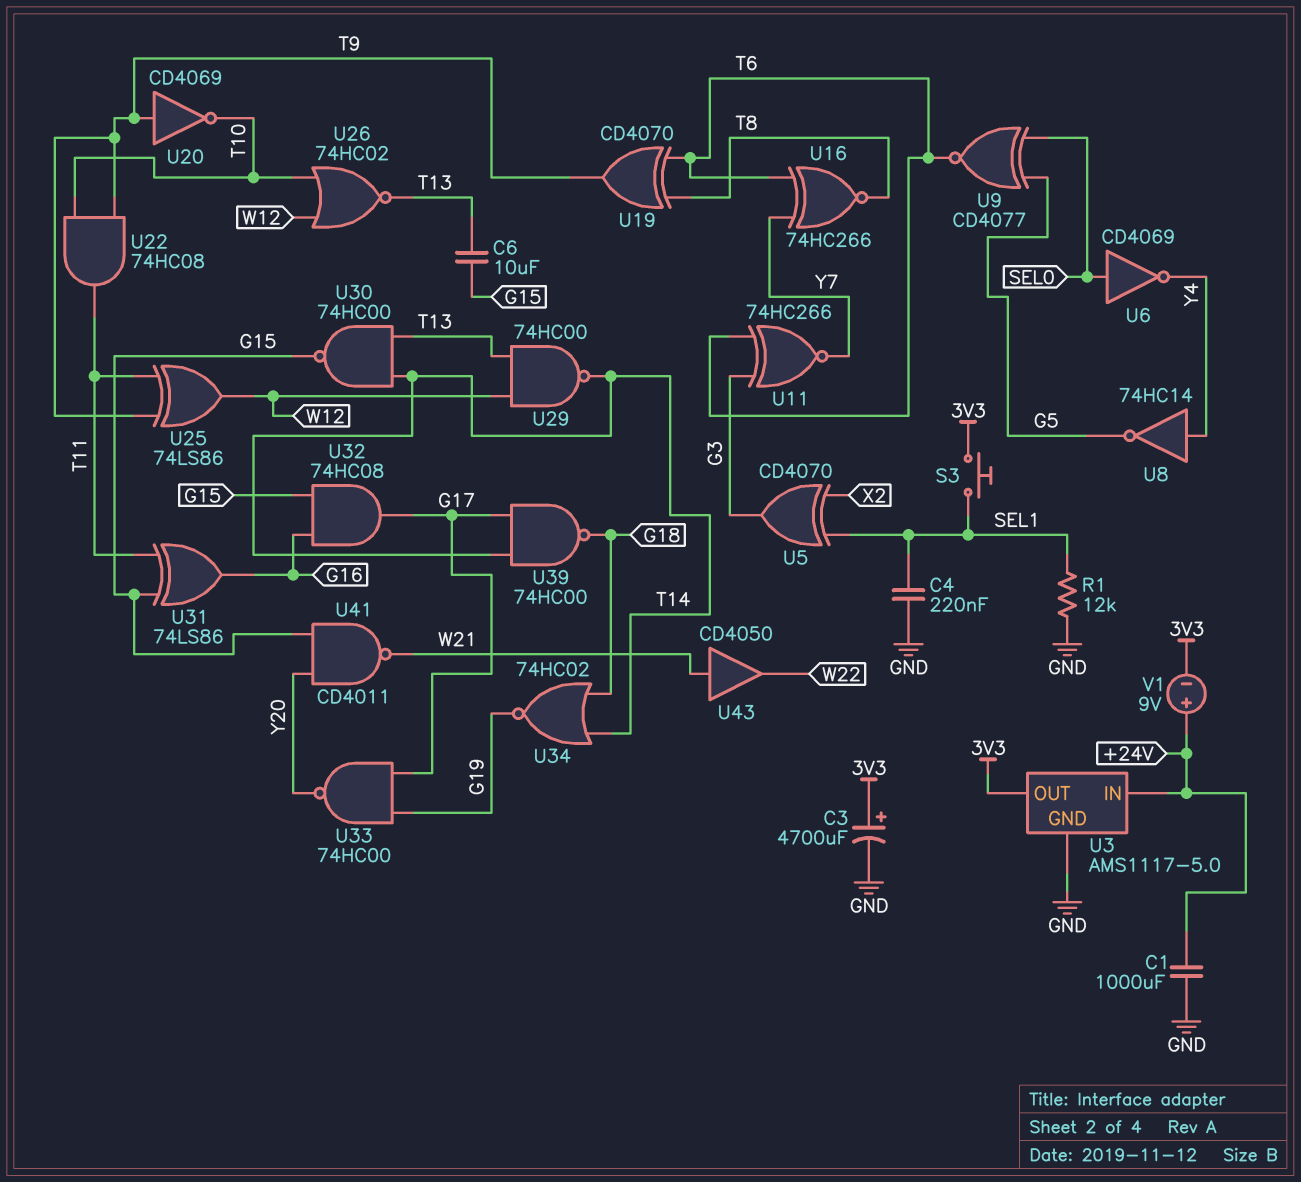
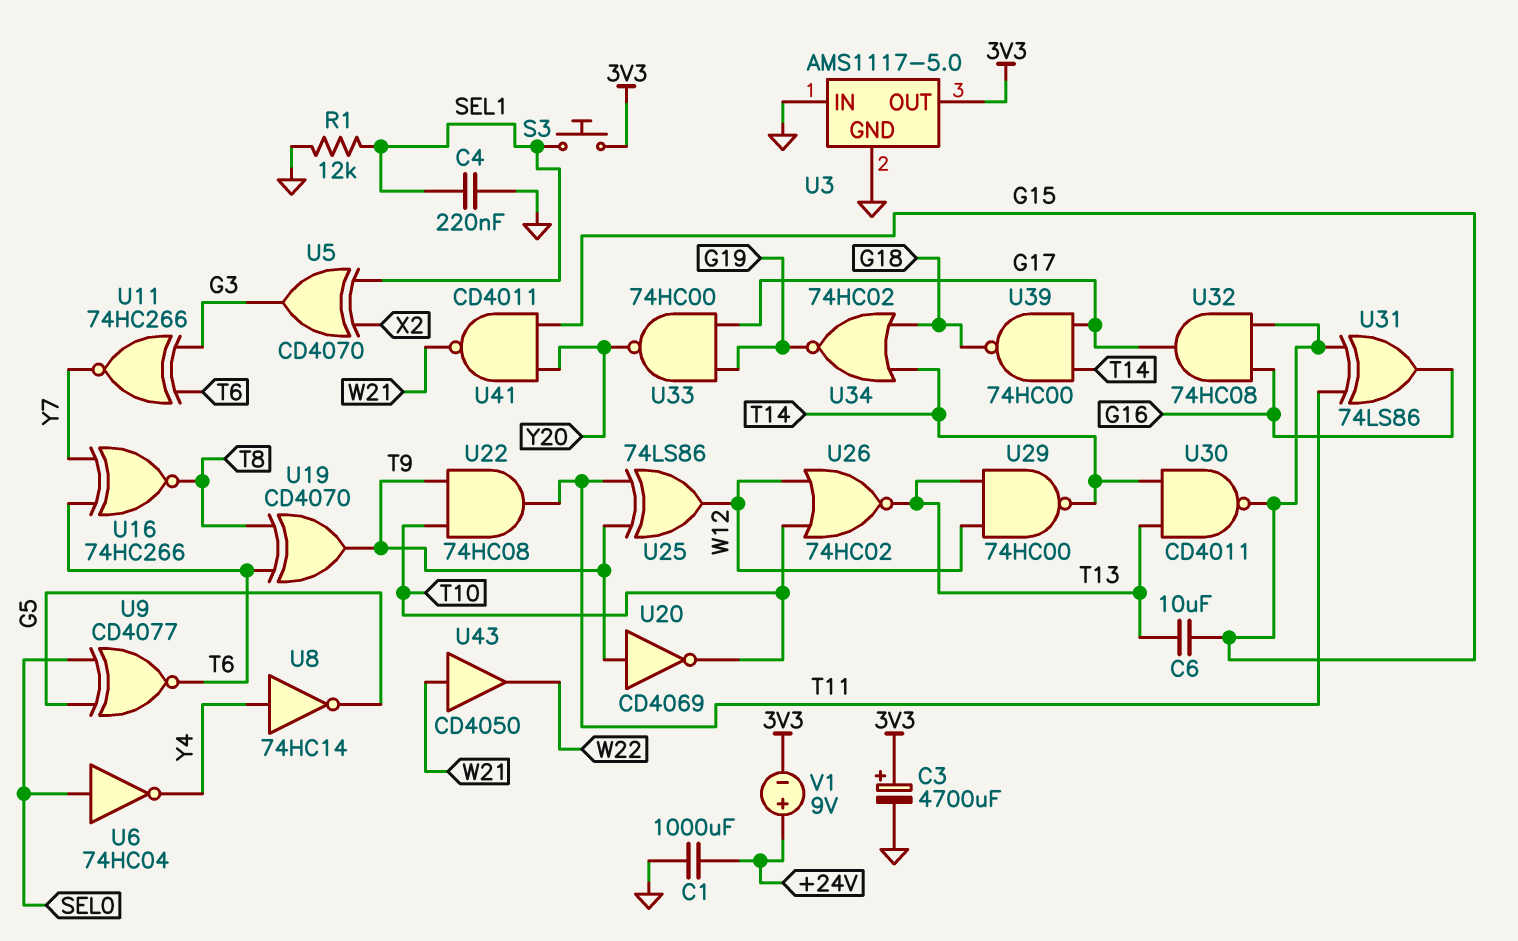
U3 pin IN: +24V -> GND
U6: NOT CD4069 (in SEL0, out Y4) -> NOT 74HC04 (in SEL0, out Y4)
U30: NAND 74HC00 (in T13, in T14, out G15) -> NAND CD4011 (in T13, in T14, out G15)

